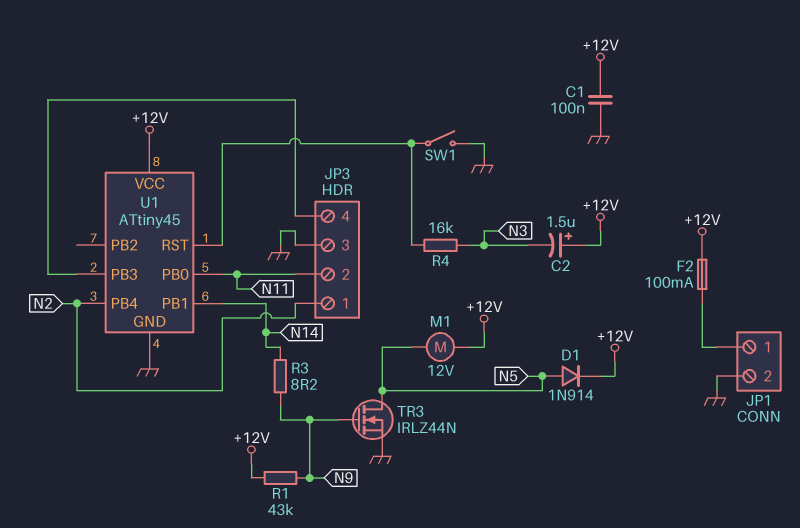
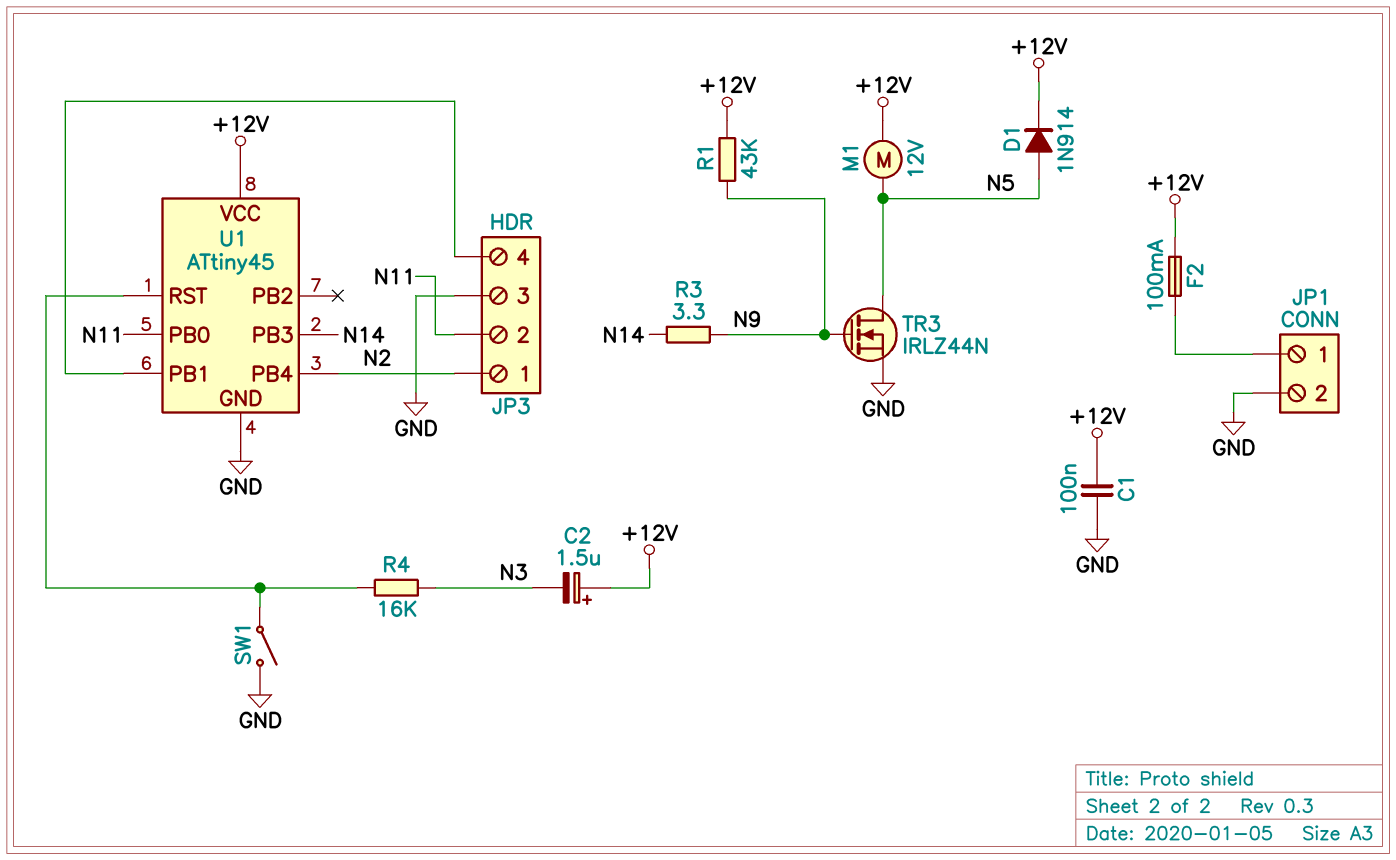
R3: 8.2 (N9, N14) -> 3.3 (N9, N14)
U1 pin PB1: N14 -> JP3/4
U1 pin PB3: JP3/4 -> N14

